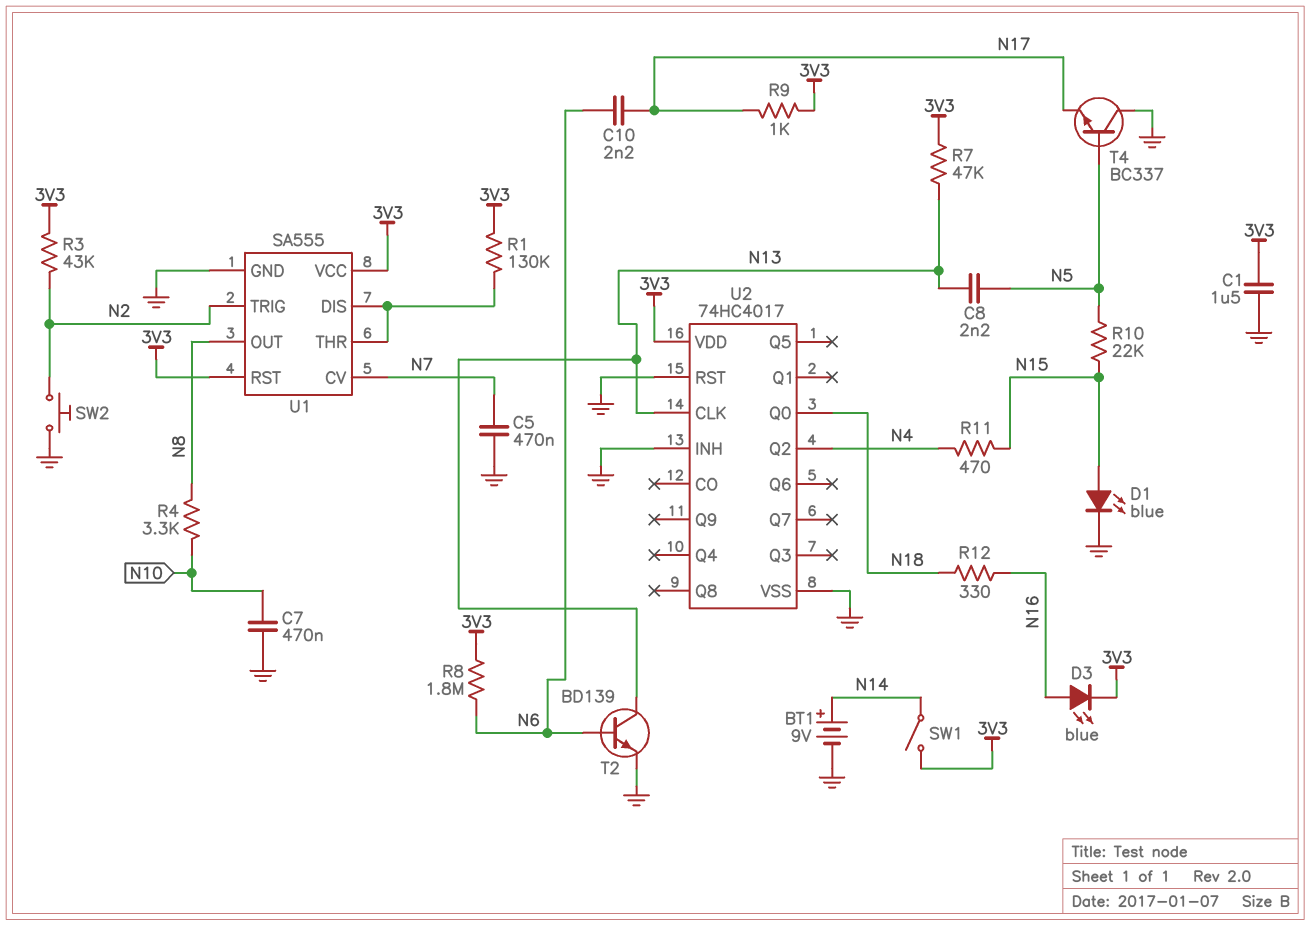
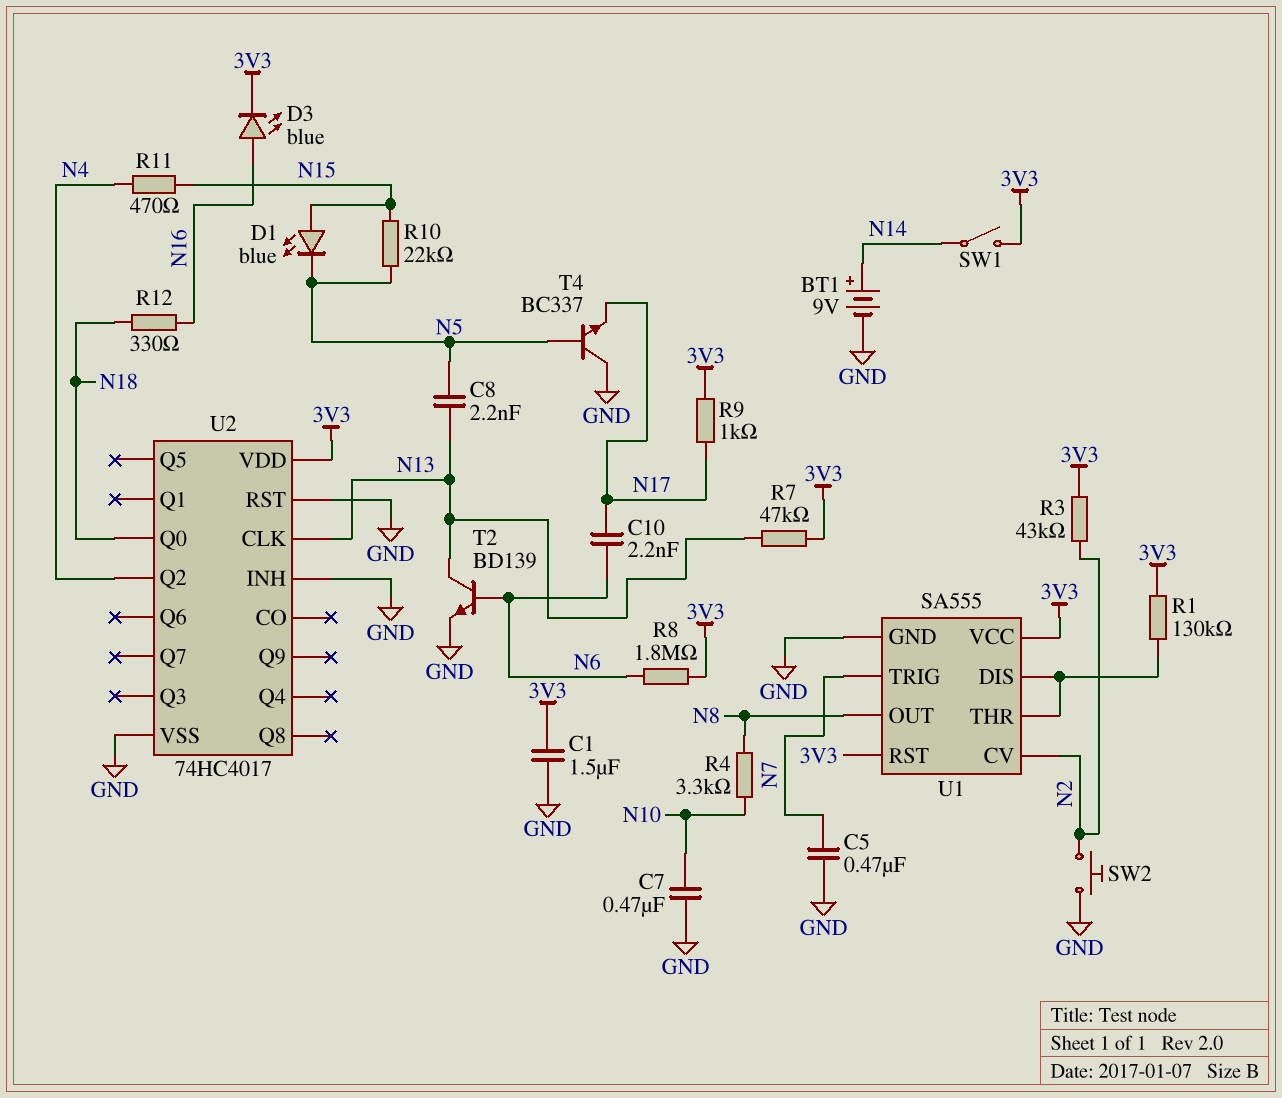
D1: LED blue (A N15, K GND) -> LED blue (A N15, K N5)
U1 pin CV: N7 -> N2
U1 pin TRIG: N2 -> N7

